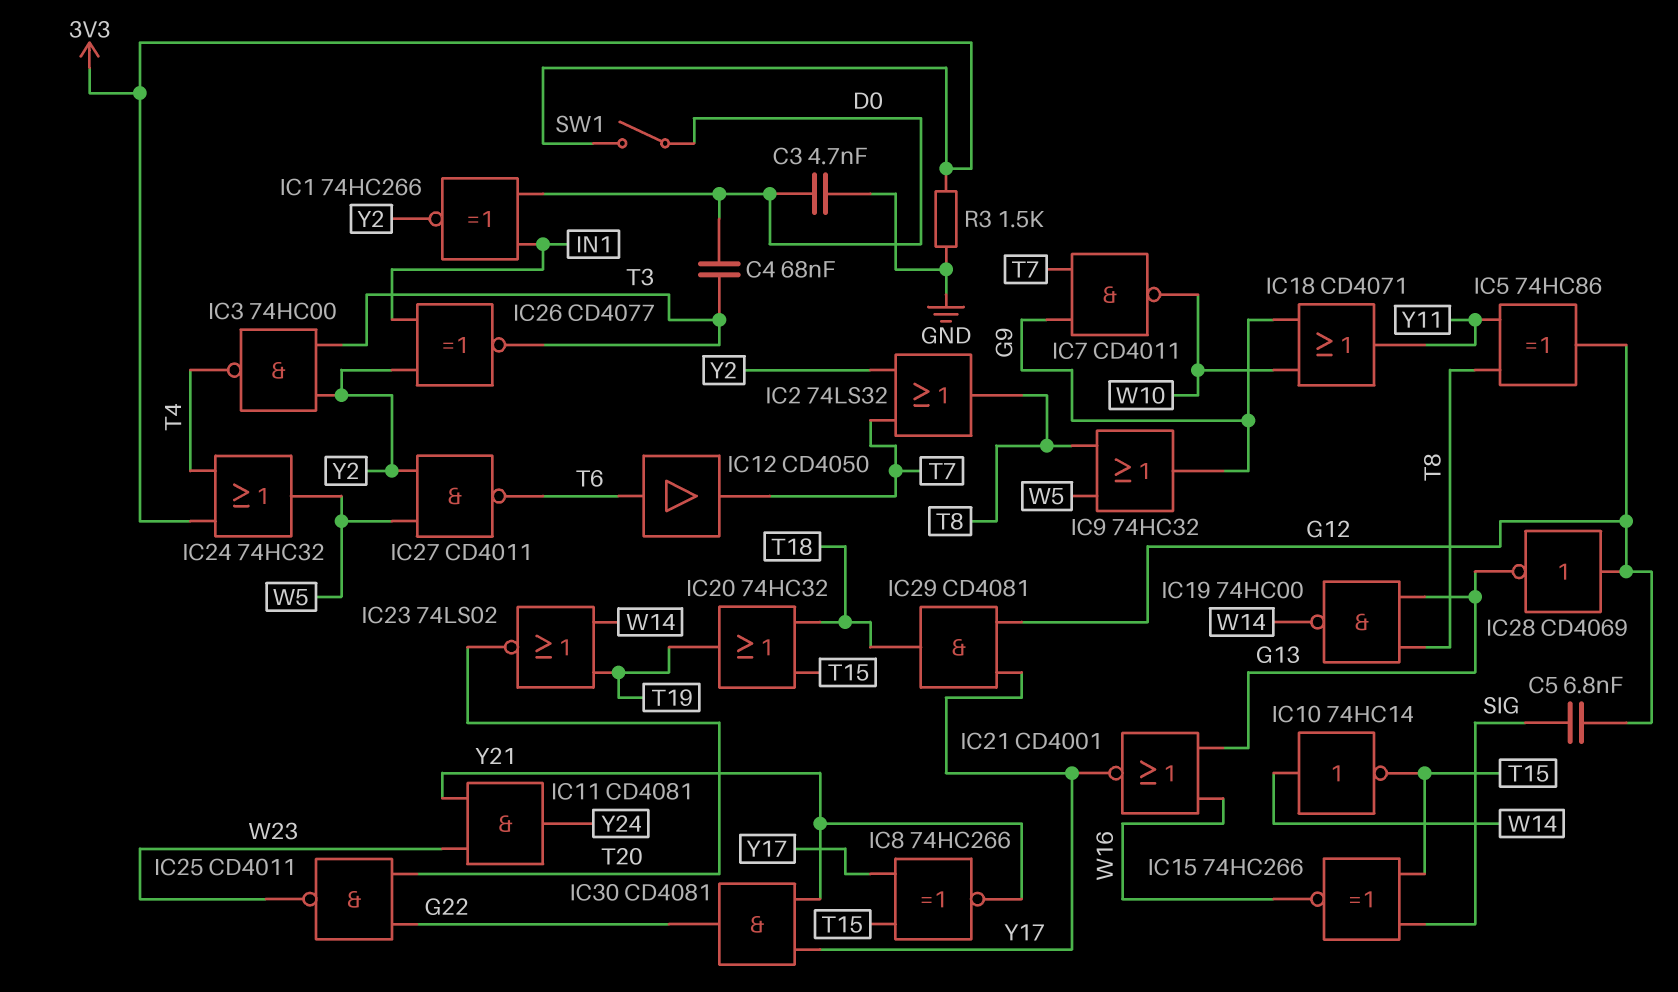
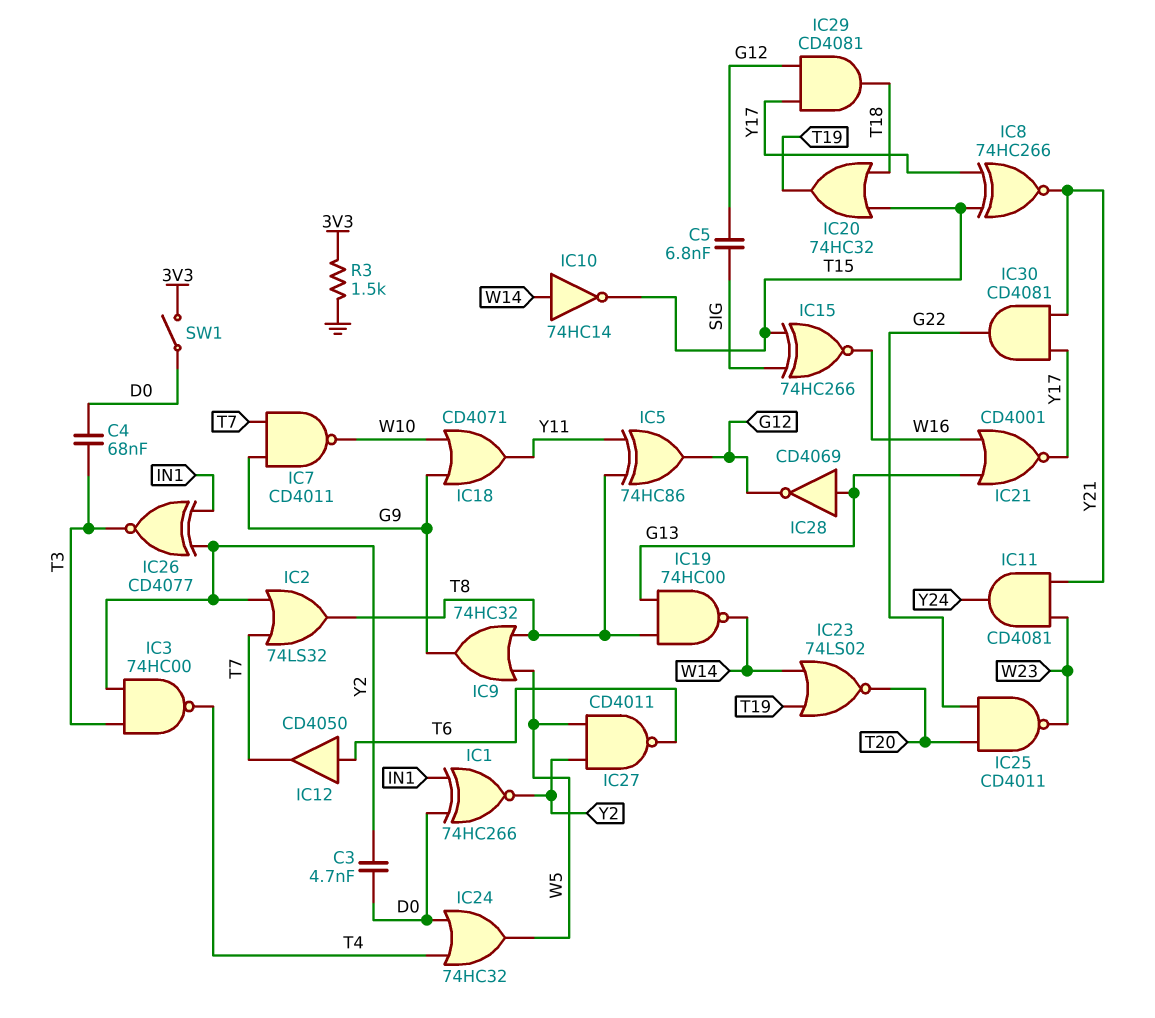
C3: 4.7nF (D0, GND) -> 4.7nF (D0, Y2)
IC24: OR 74HC32 (in 3V3, in T4, out W5) -> OR 74HC32 (in D0, in T4, out W5)
IC28: NOT CD4069 (in G12, out G13) -> NOT CD4069 (in G13, out G12)

